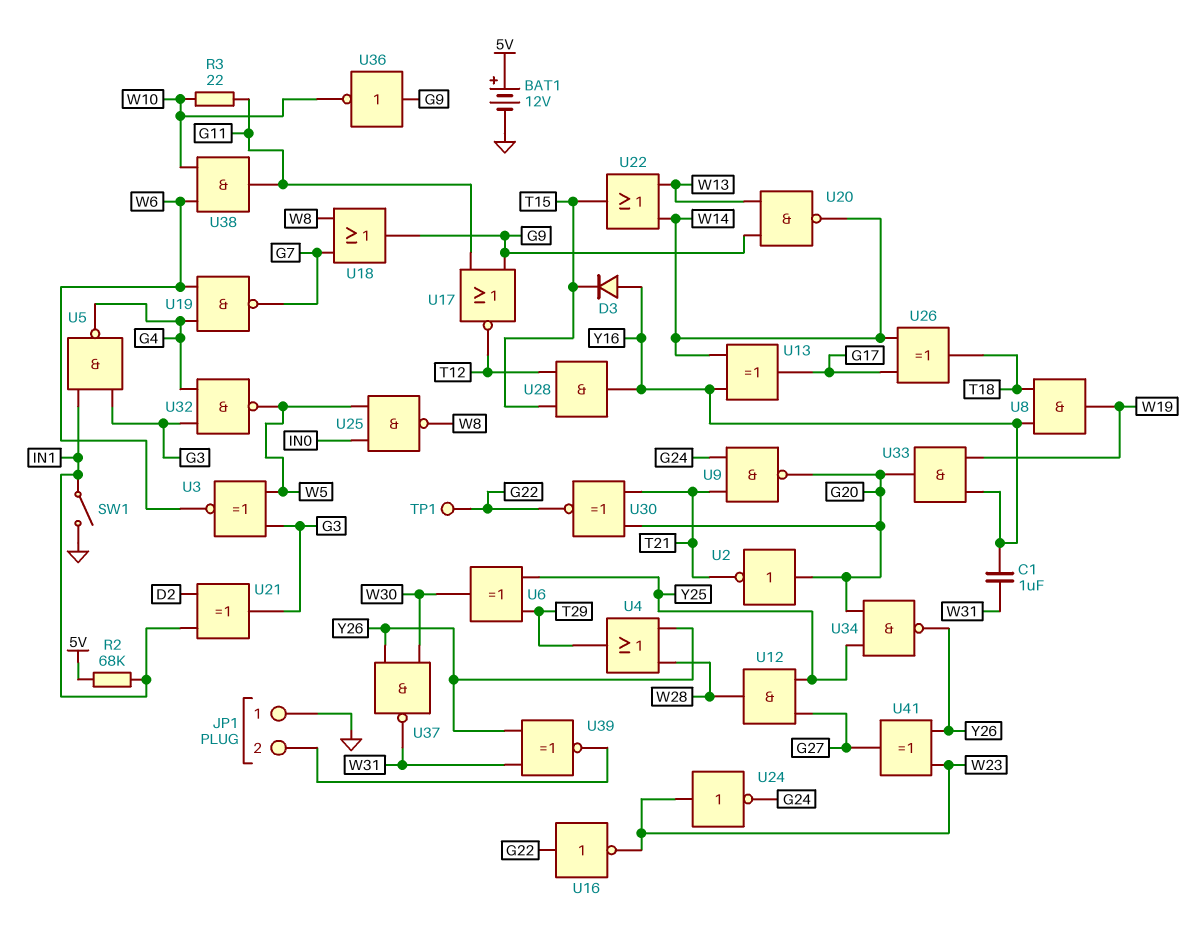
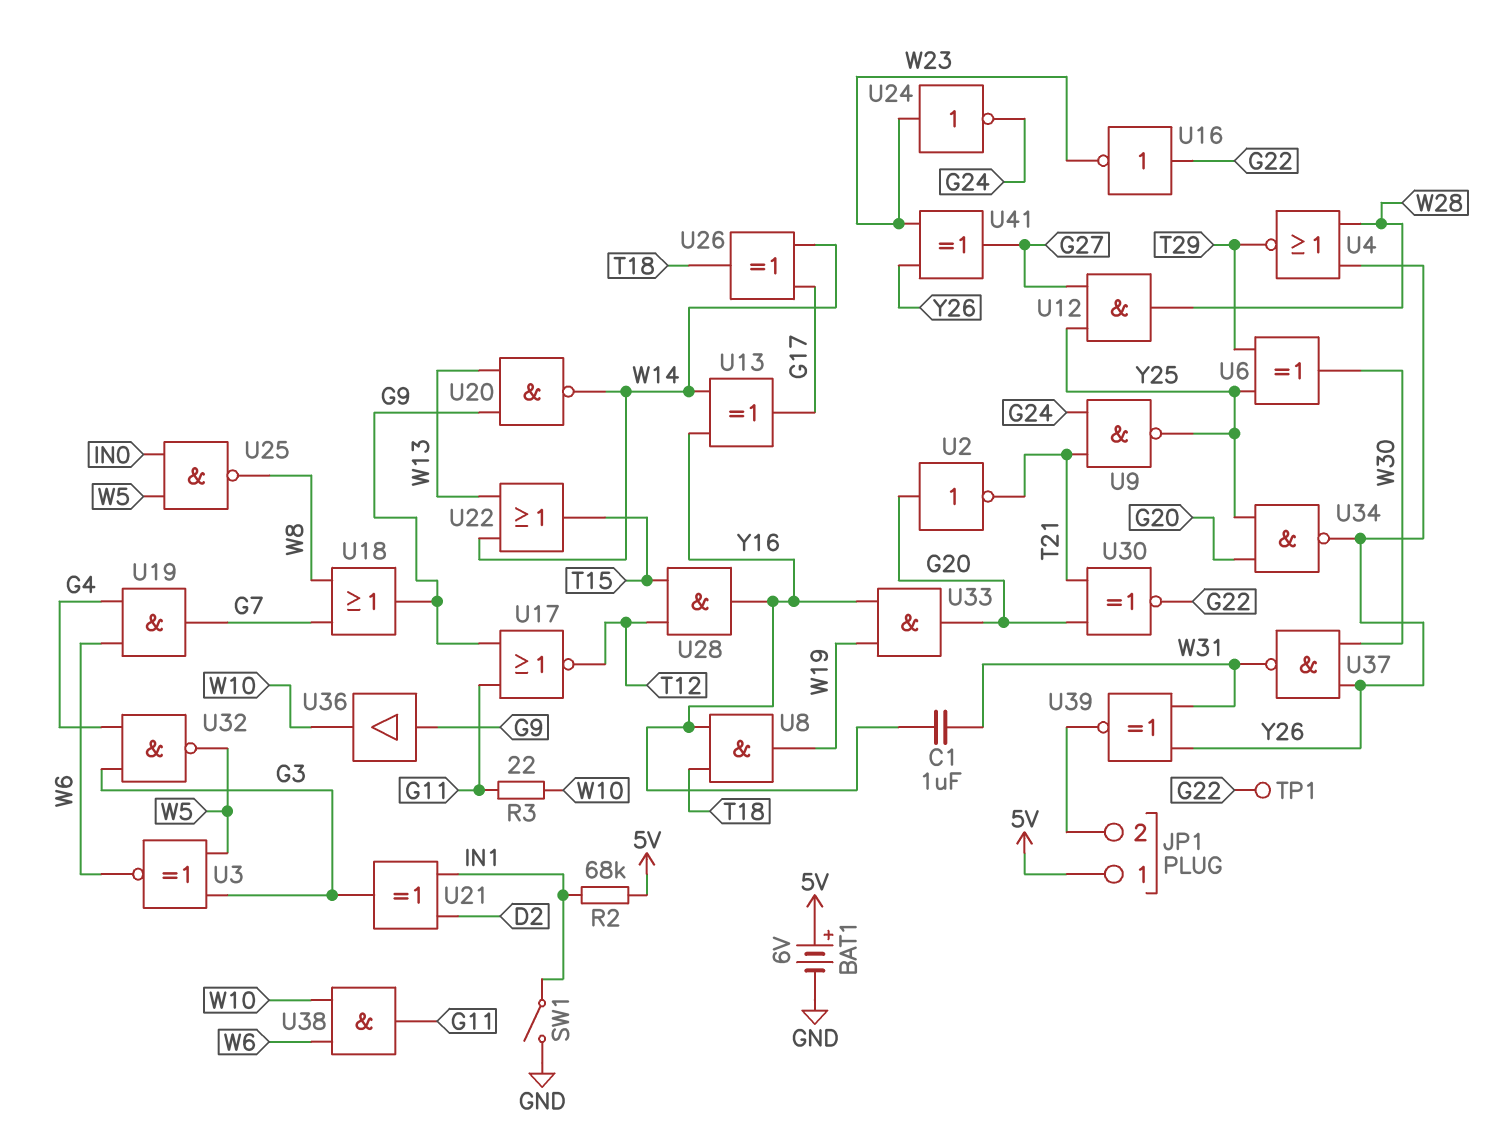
BAT1: 12V (plus 5V, minus GND) -> 6V (plus 5V, minus GND)
D3: diode (A Y16, K T15) -> none
JP1 pin 1: GND -> 5V
U4: OR (in W28, in Y26, out T29) -> NOR (in W28, in Y26, out T29)
U5: NAND (in G3, in IN1, out G4) -> none
U9: NAND (in G24, in T21, out G20) -> NAND (in G24, in T21, out Y25)
U19: NAND (in G4, in W6, out G7) -> AND (in G4, in W6, out G7)
U36: NOT (in G9, out W10) -> buffer (in G9, out W10)

